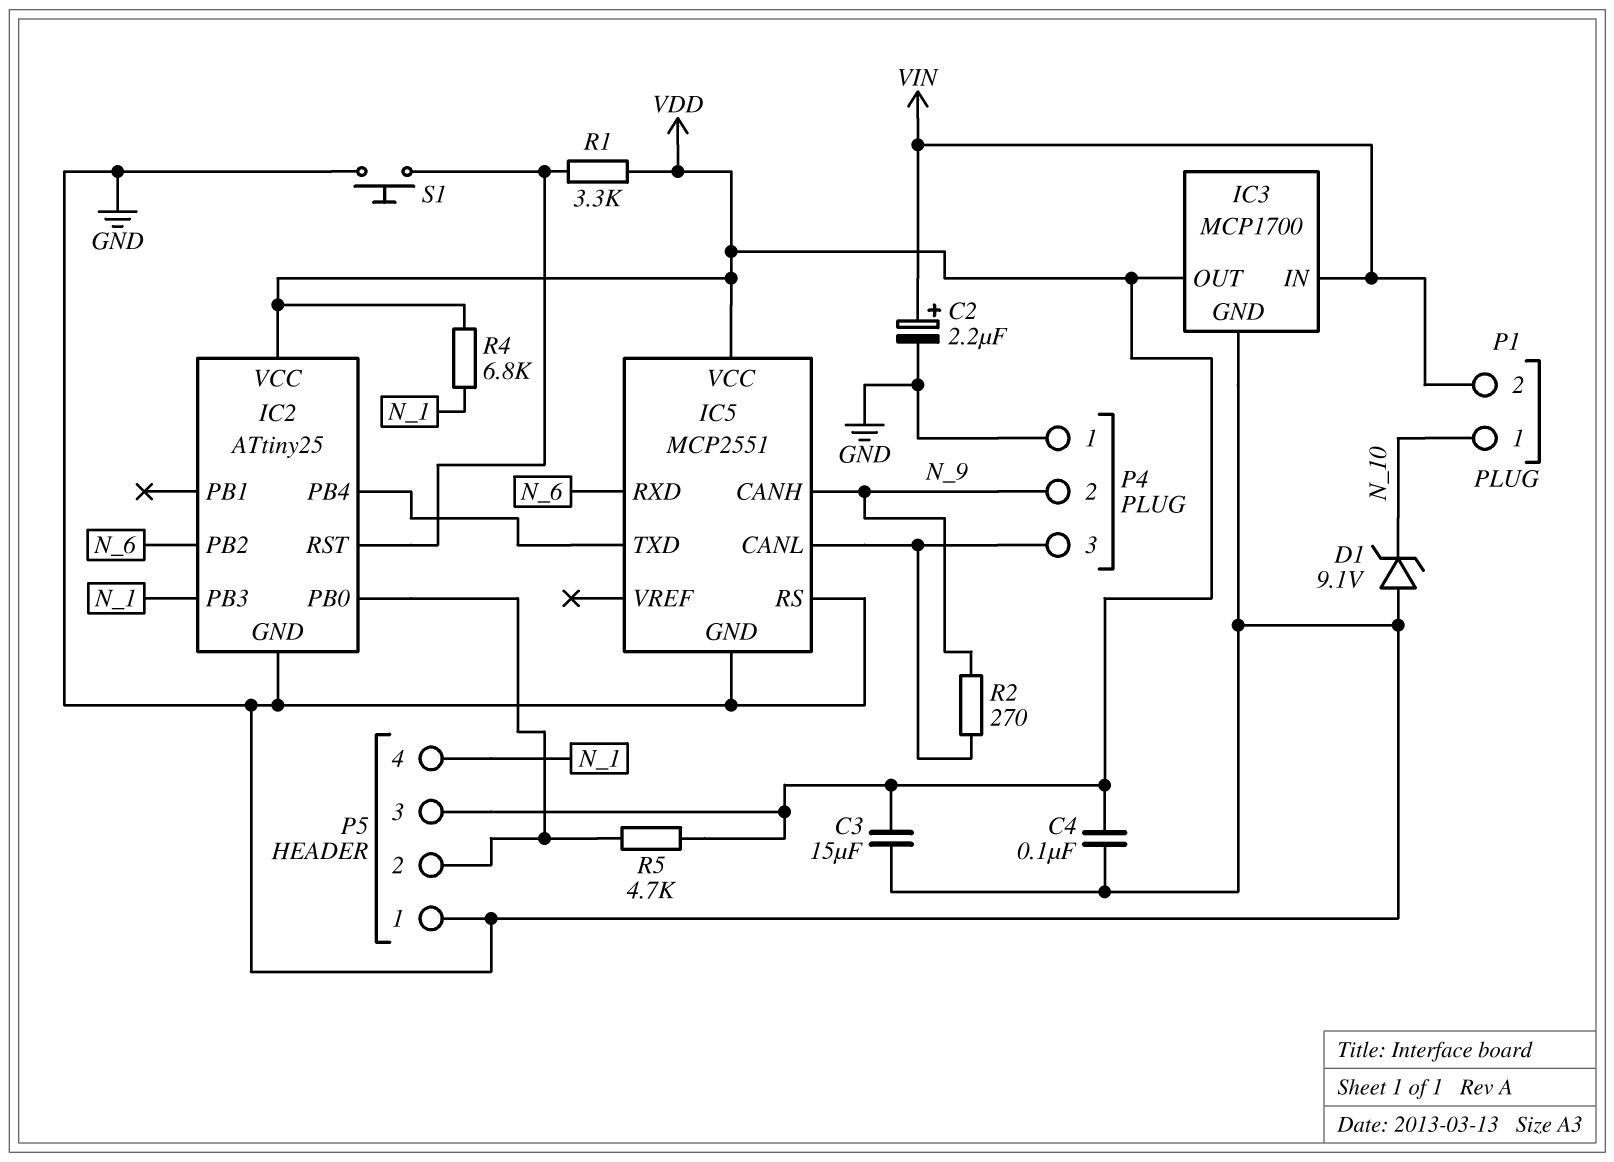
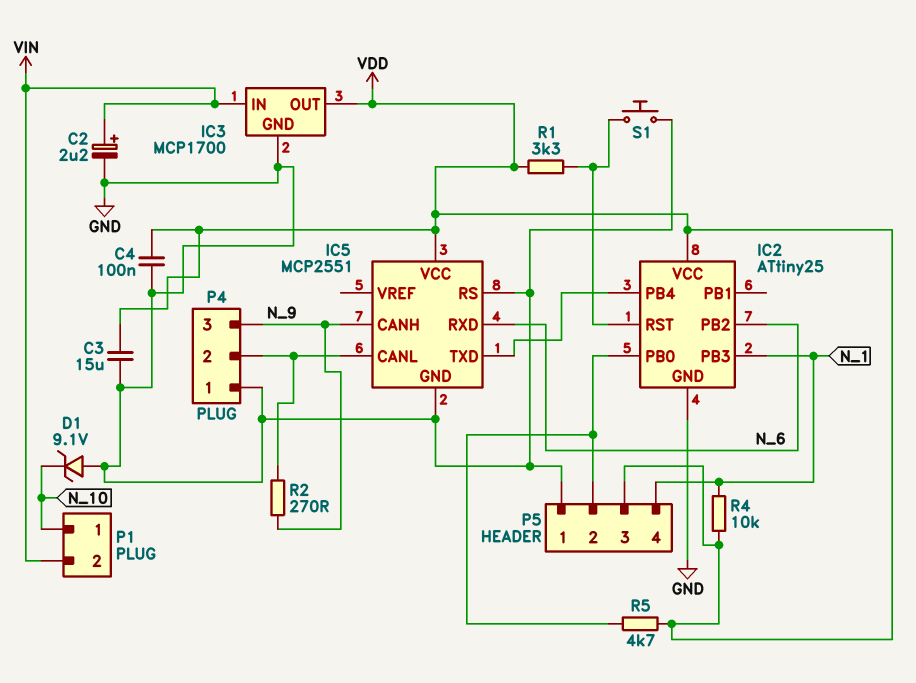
P4 pin 2: N_9 -> IC5/CANL
P4 pin 3: IC5/CANL -> N_9
R4: 6.8k (N_1, VDD) -> 10k (N_1, VDD)

